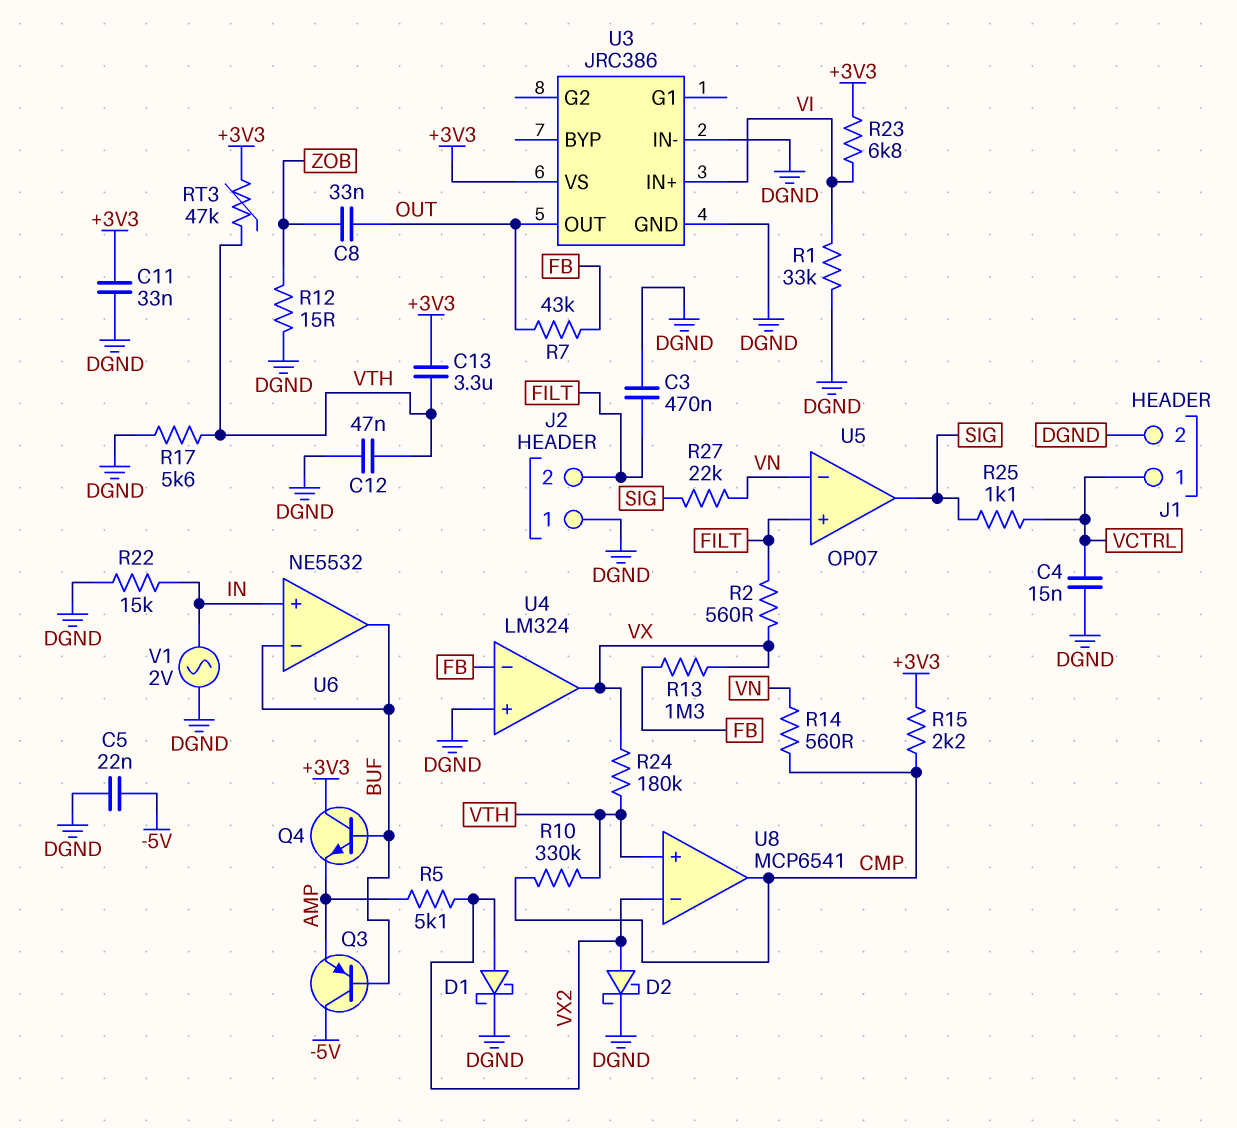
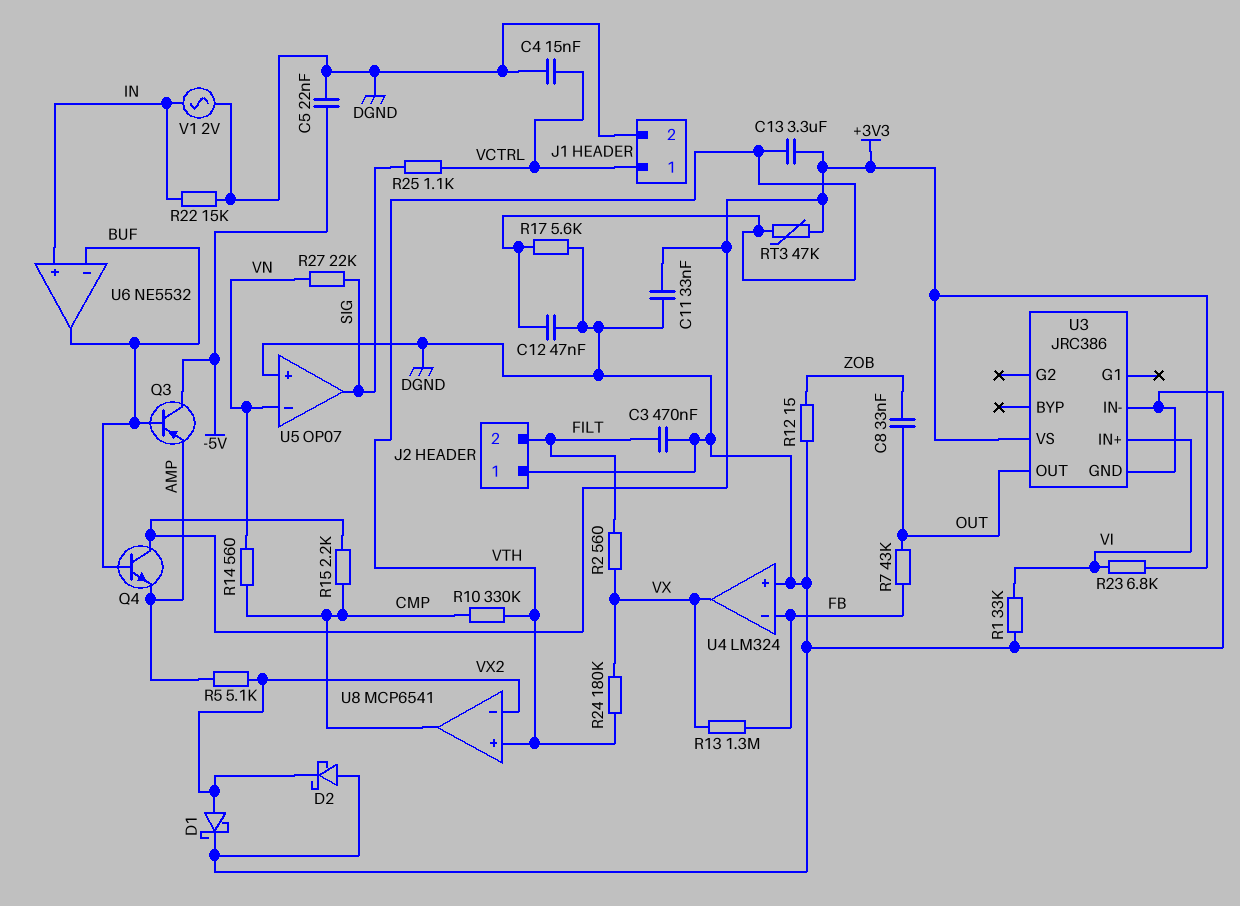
D2: schottky (A VX2, K DGND) -> schottky (A DGND, K VX2)
U5 pin in+: FILT -> DGND

